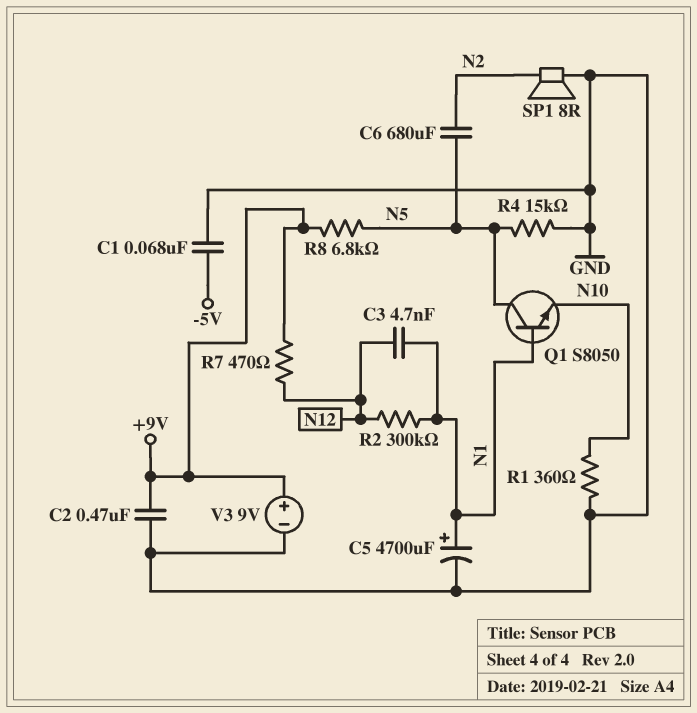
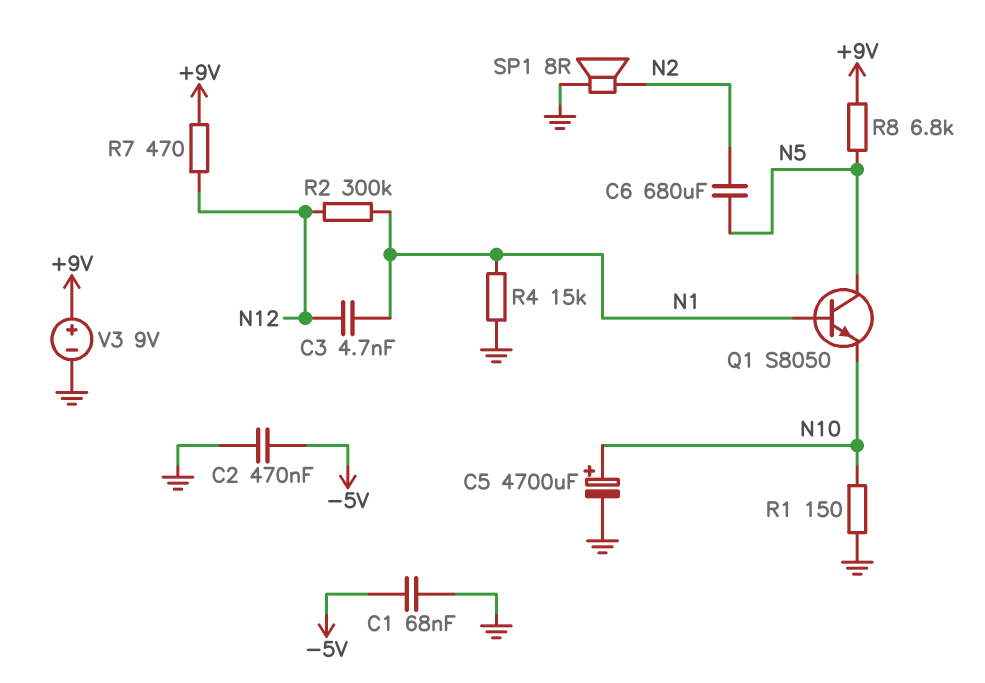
C2: 470nF (+9V, GND) -> 470nF (-5V, GND)
C5: 4700uF (plus N1, minus GND) -> 4700uF (plus N10, minus GND)
R1: 360 (GND, N10) -> 150 (GND, N10)
R4: 15k (GND, N5) -> 15k (GND, N1)

